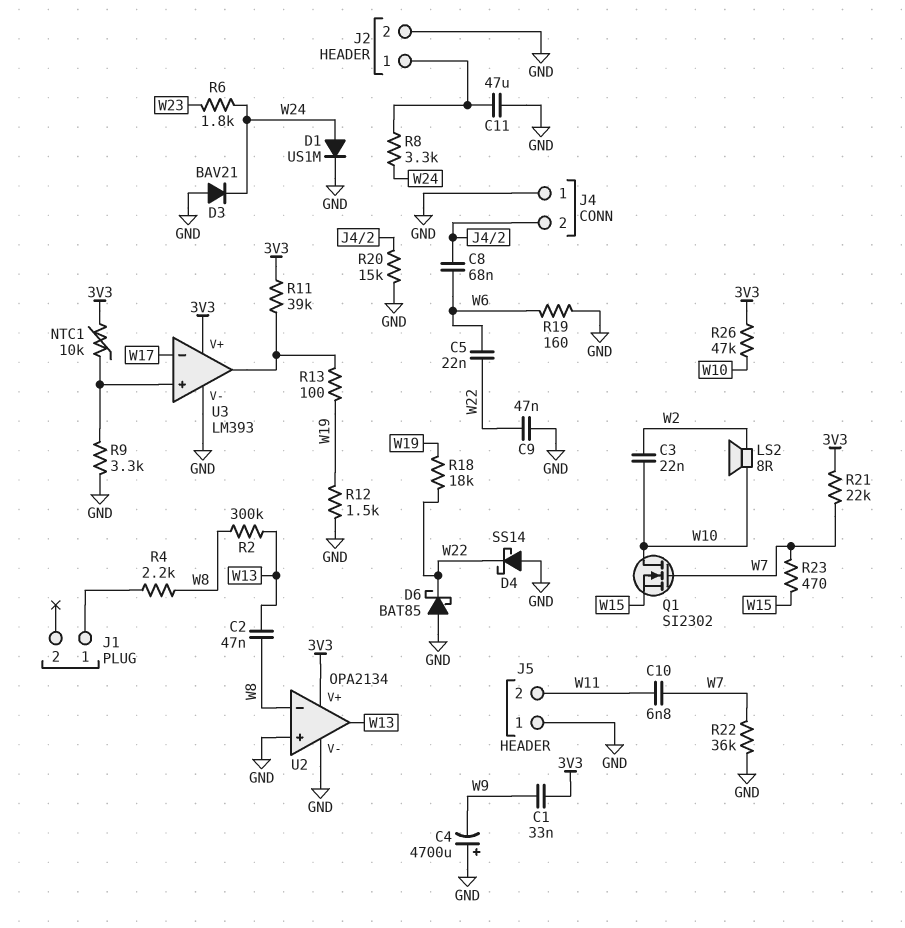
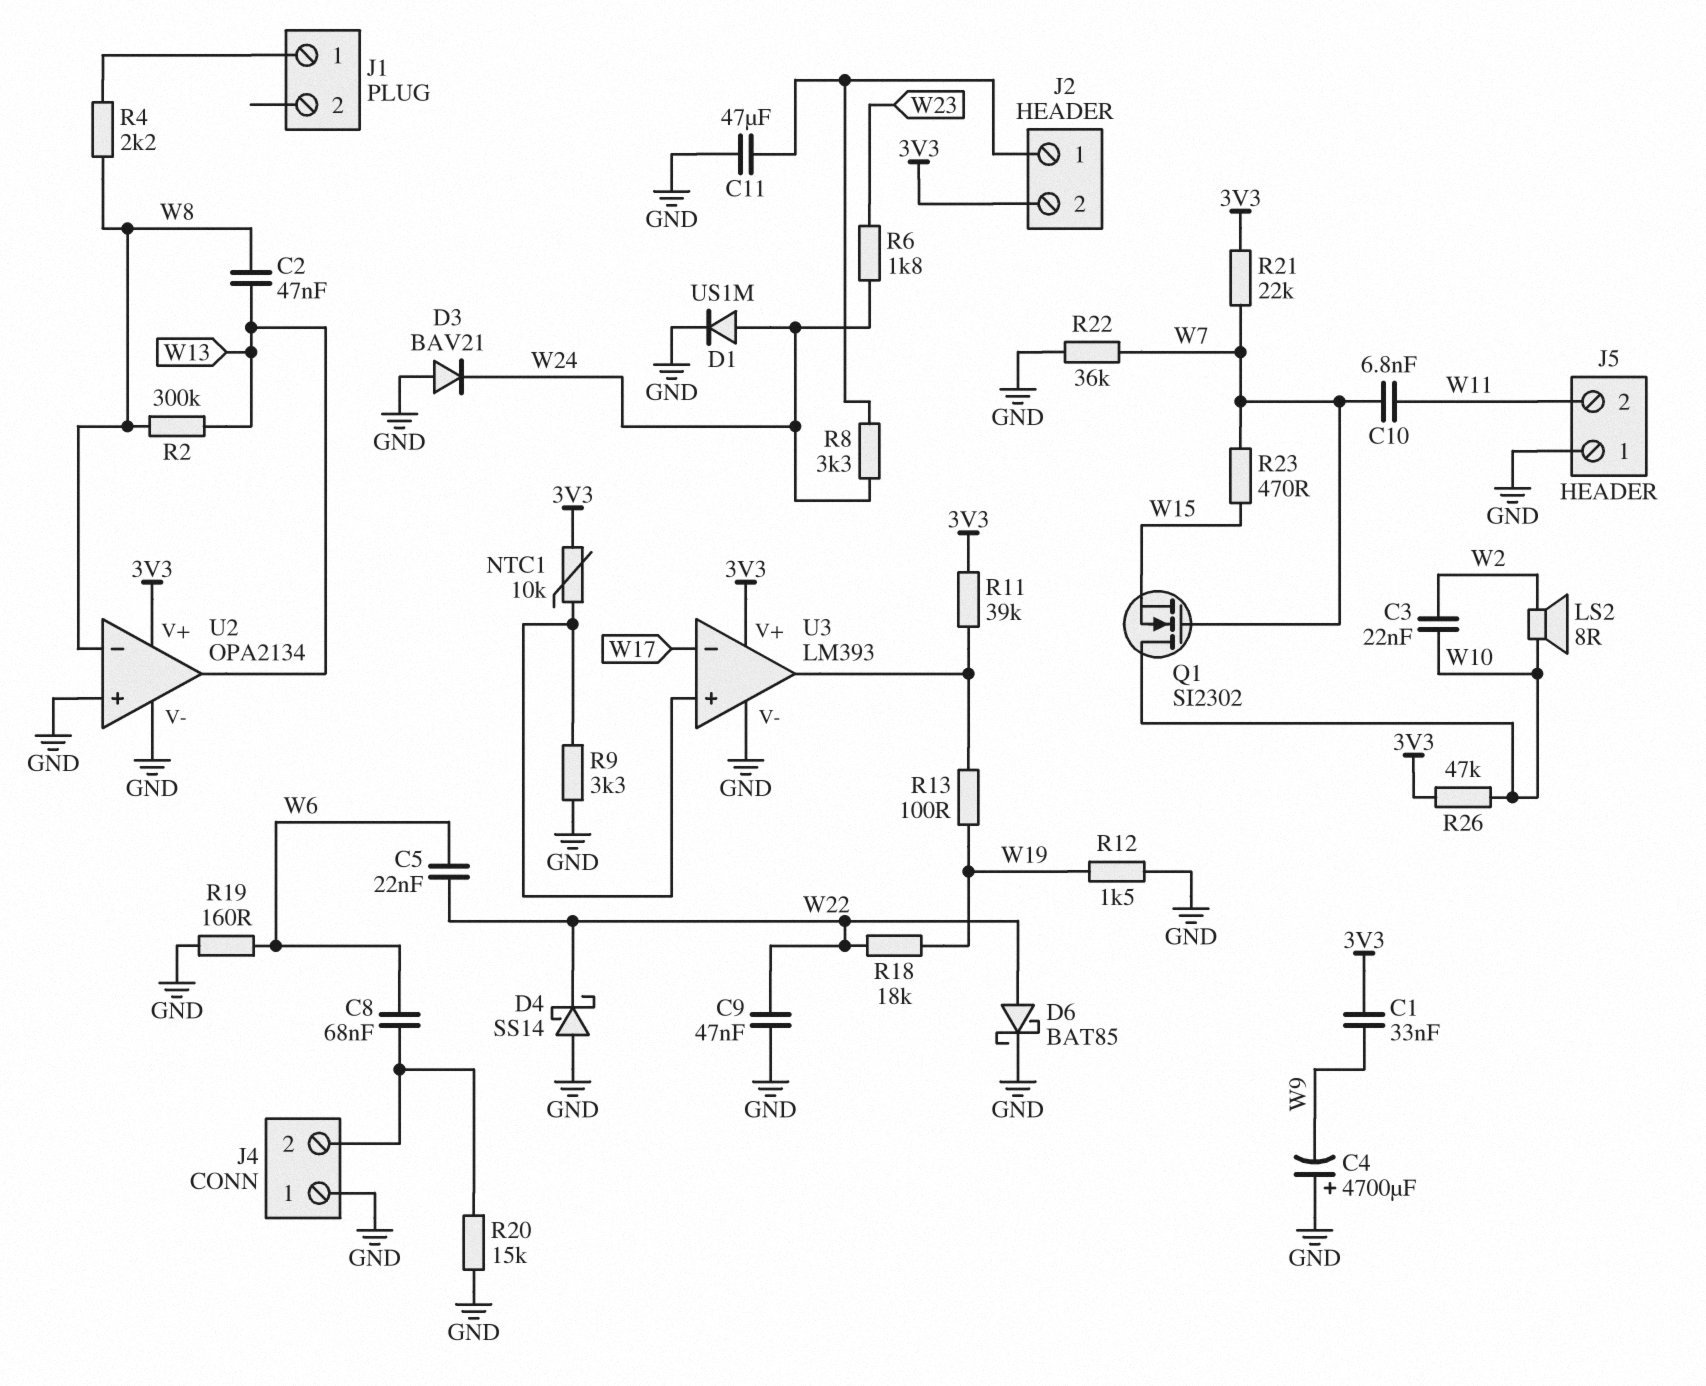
D6: schottky BAT85 (A GND, K W22) -> schottky BAT85 (A W22, K GND)
J2 pin 2: GND -> 3V3

